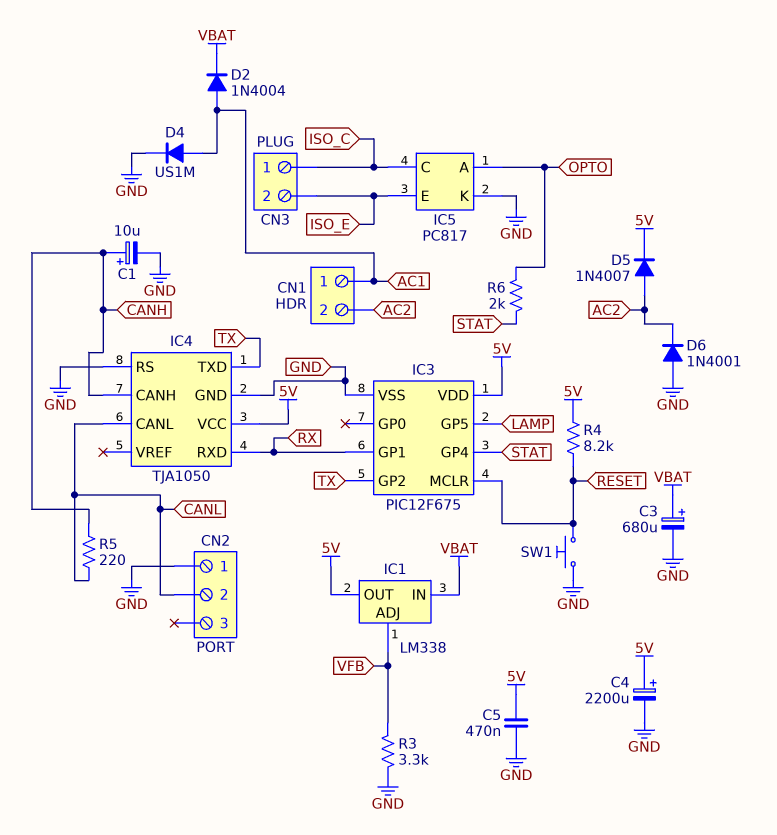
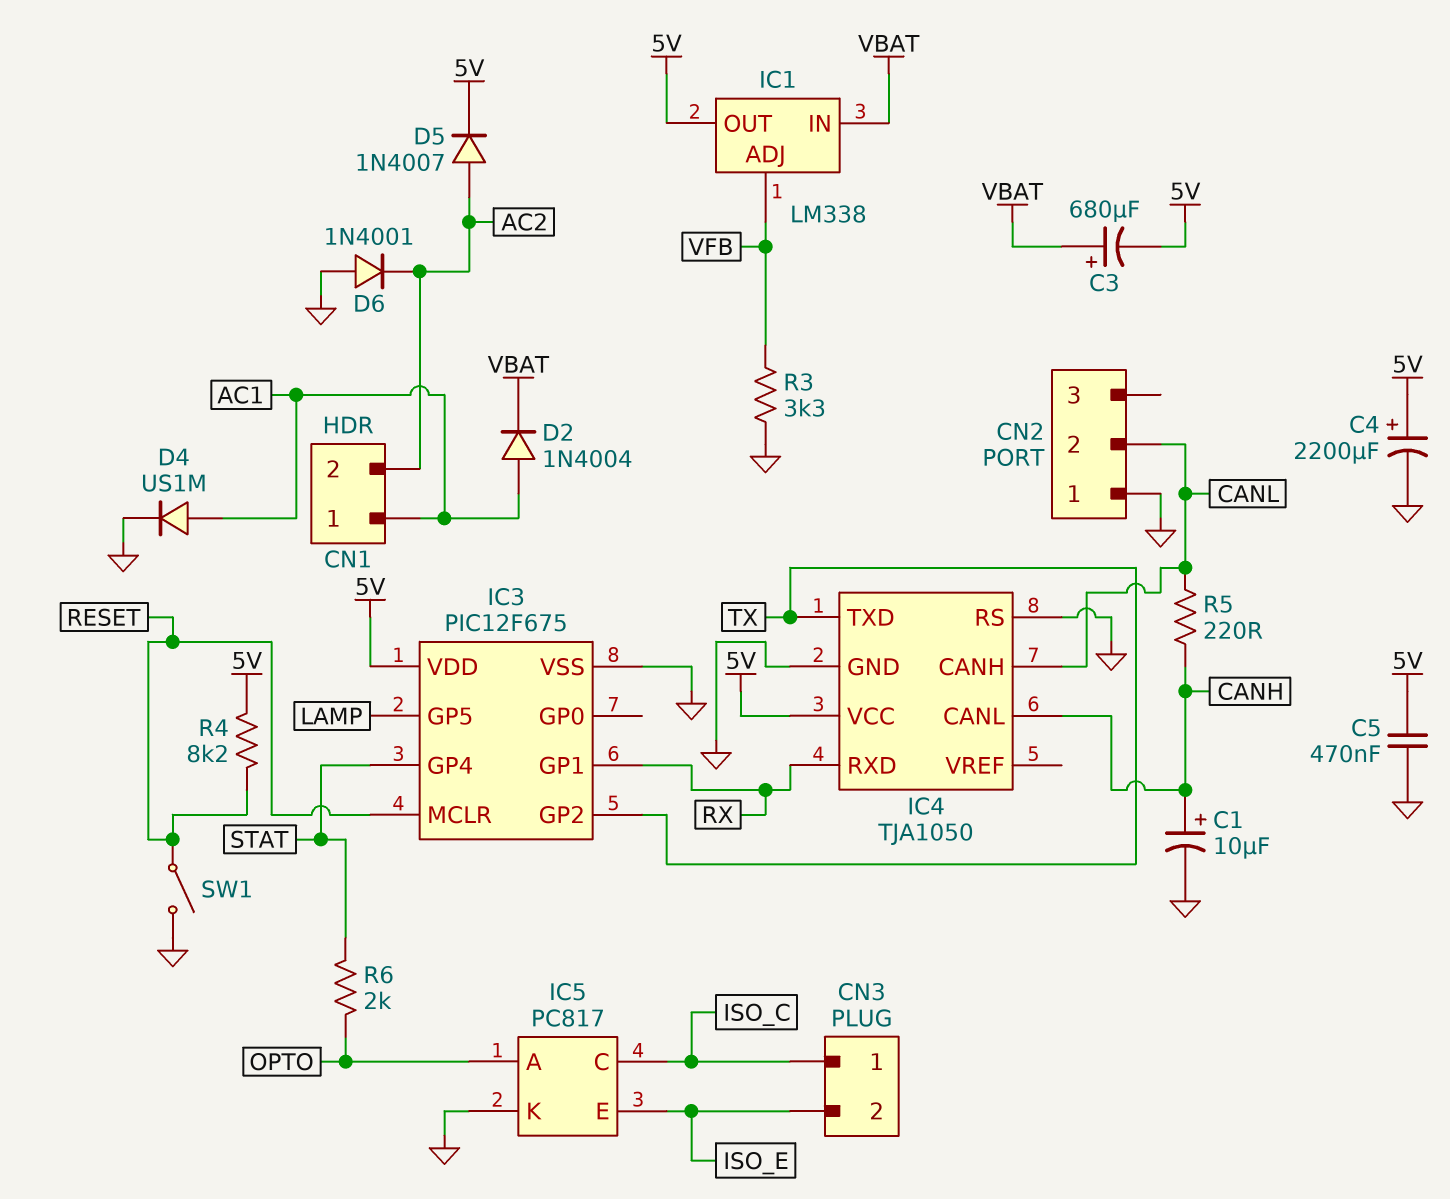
C3: 680uF (plus VBAT, minus GND) -> 680uF (plus VBAT, minus 5V)
IC4 pin CANH: CANH -> CANL
IC4 pin CANL: CANL -> CANH
SW1: button (GND, RESET) -> switch (GND, RESET)

